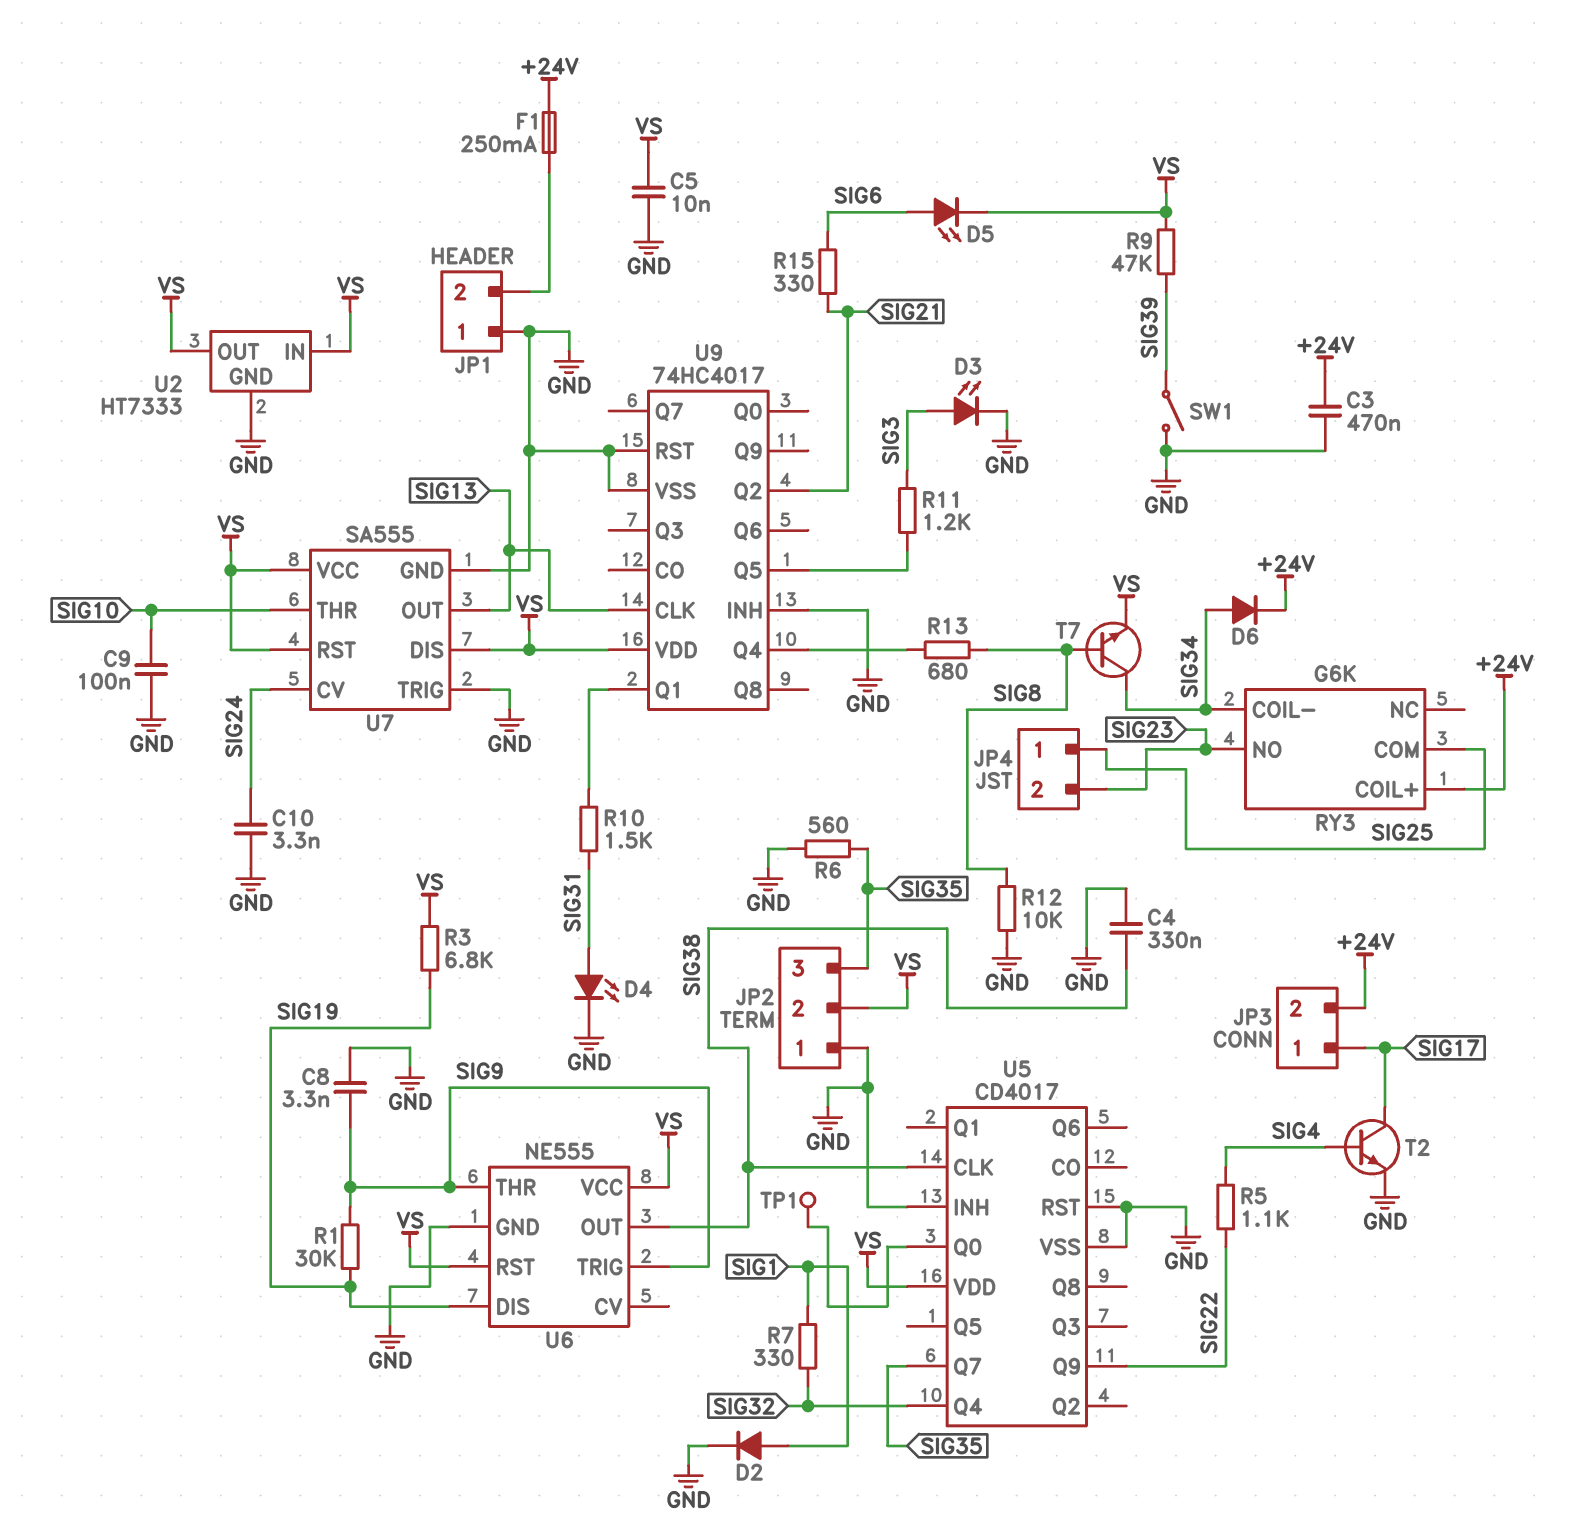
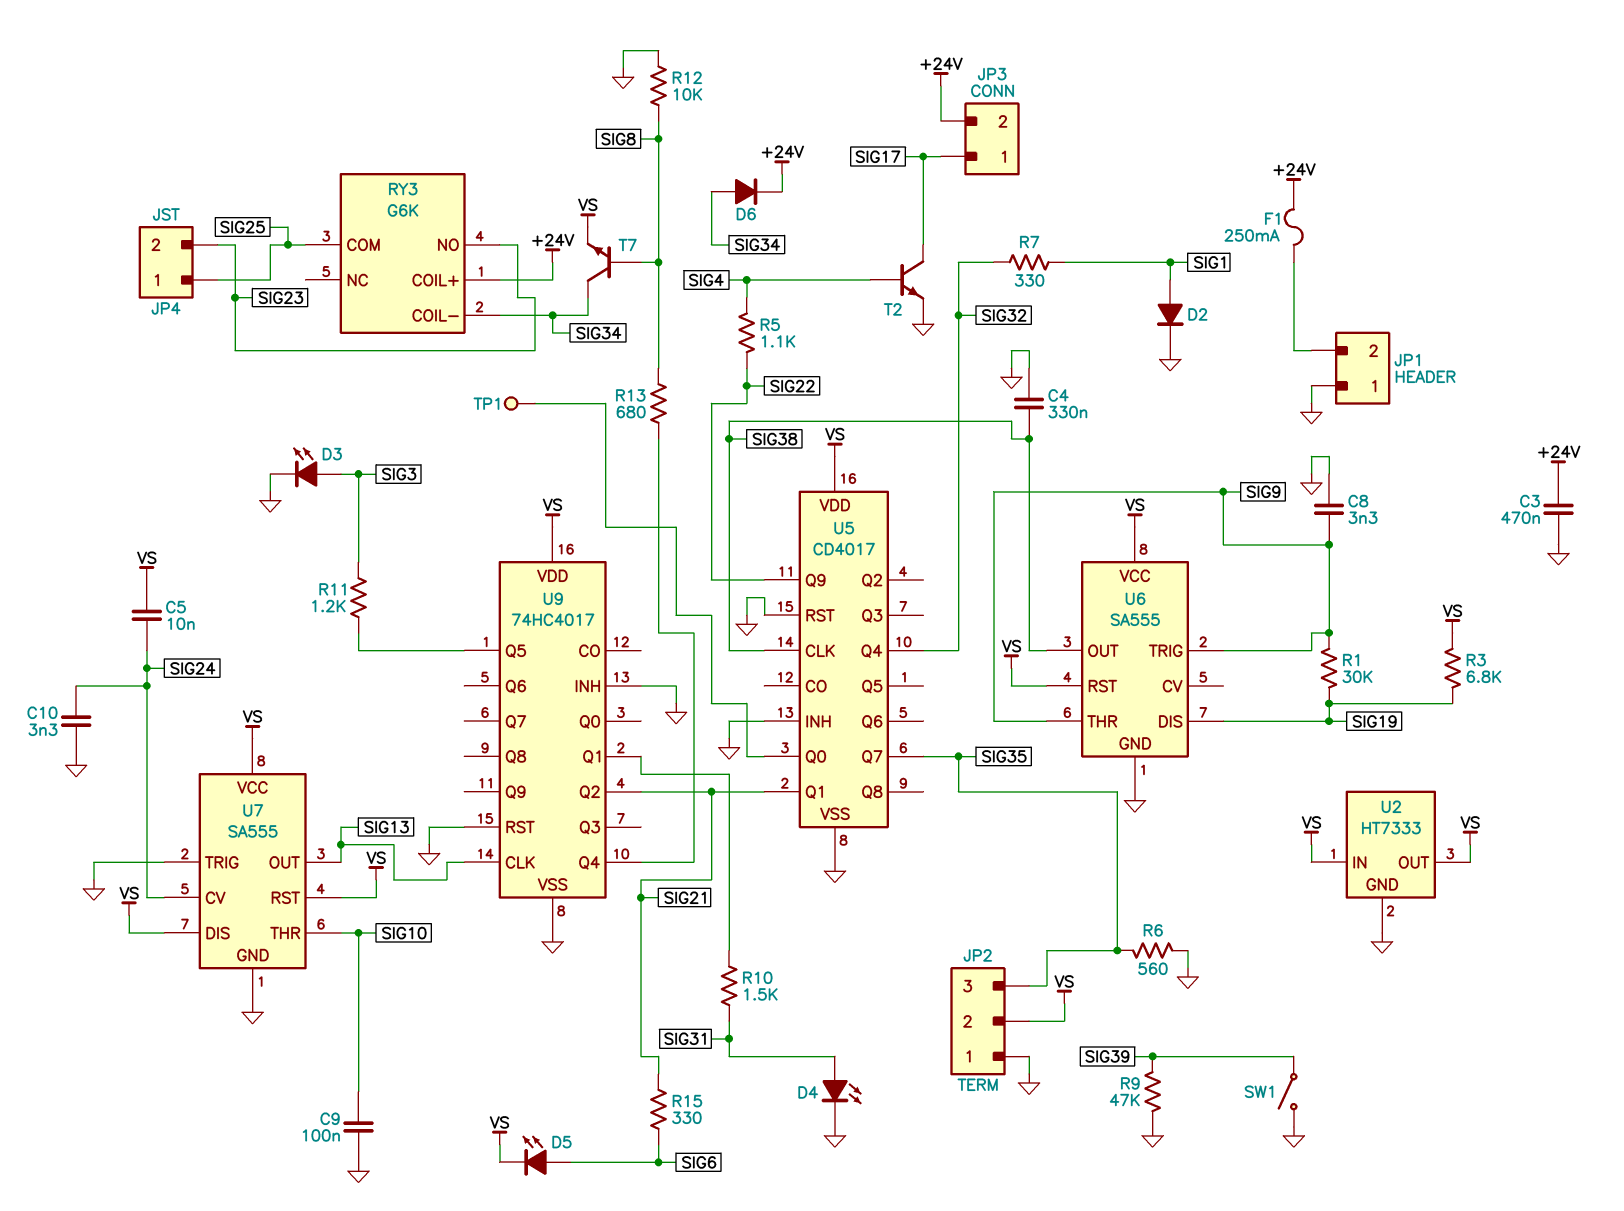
C5: 10nF (GND, VS) -> 10nF (SIG24, VS)
R9: 47k (SIG39, VS) -> 47k (GND, SIG39)
U5 pin Q1: none -> SIG21
U6: NE555 -> SA555

